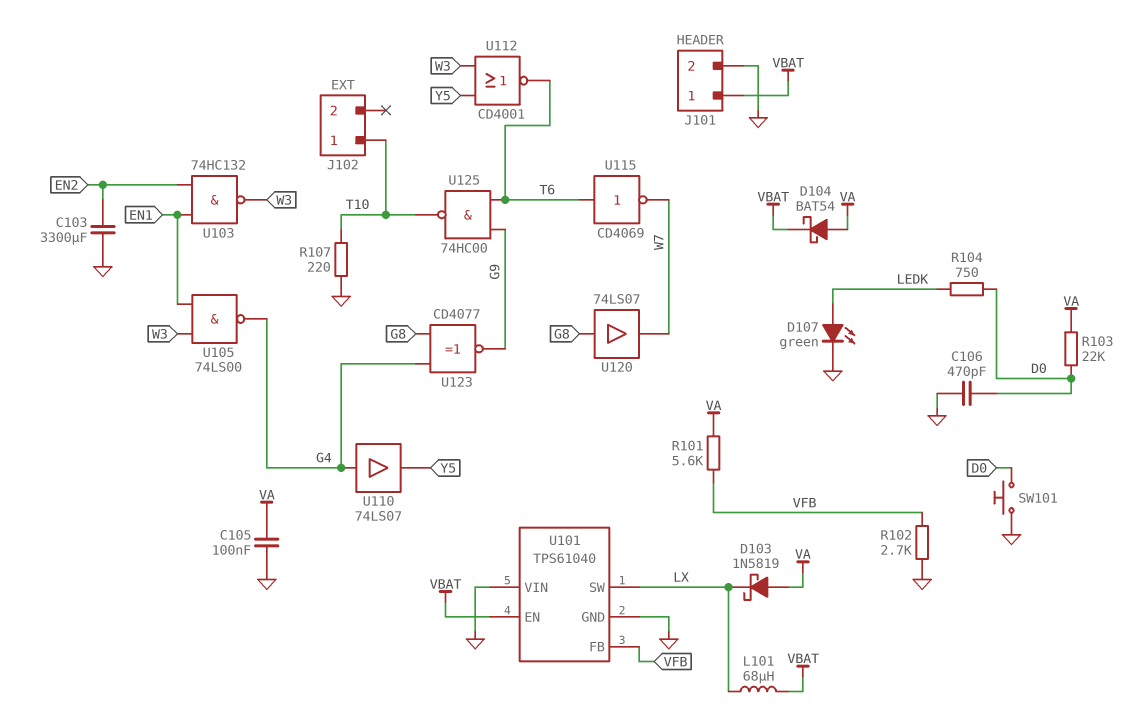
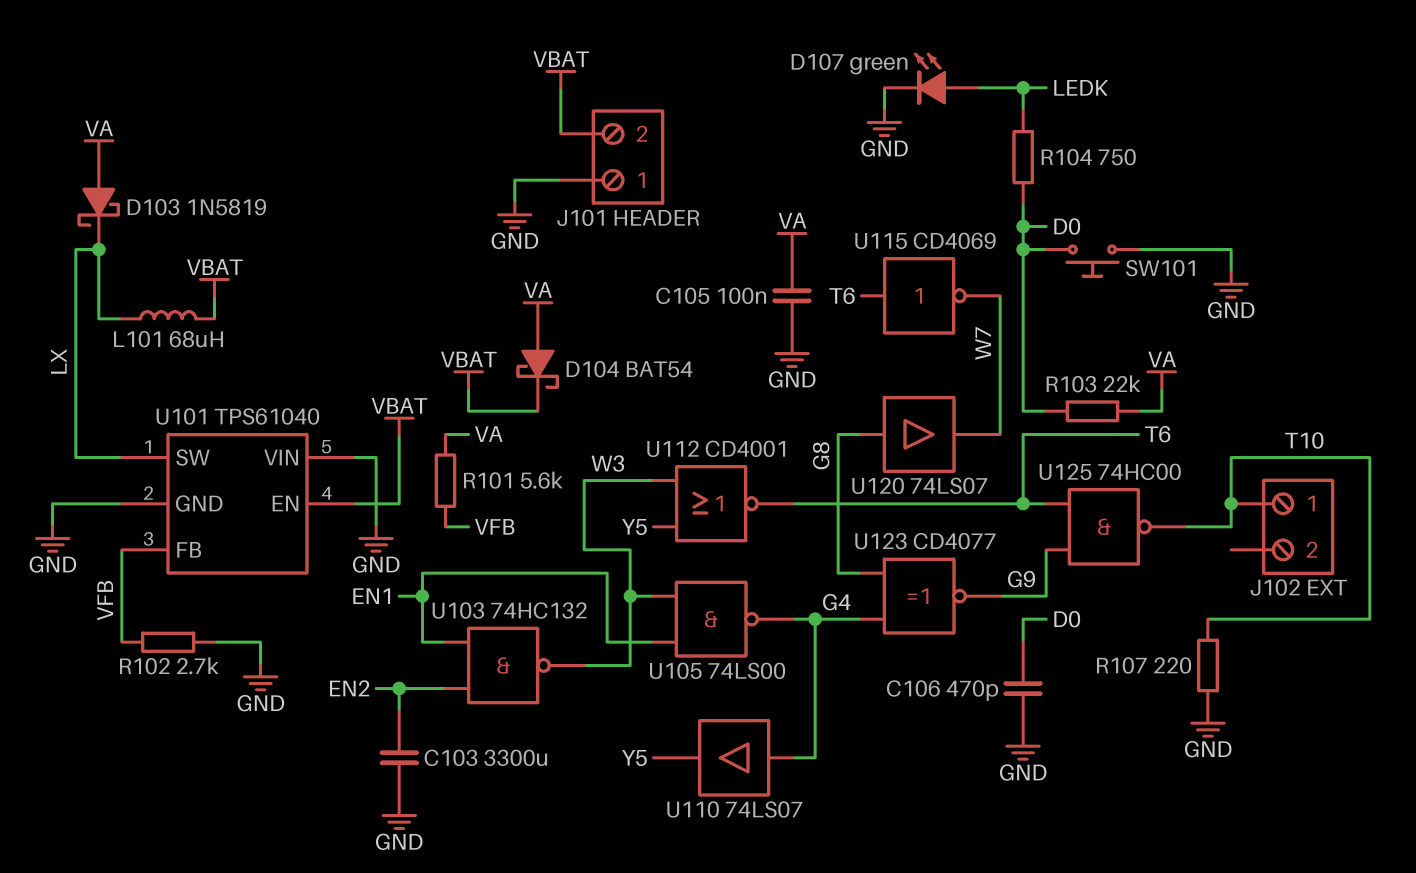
J101 pin 1: VBAT -> GND
J101 pin 2: GND -> VBAT

